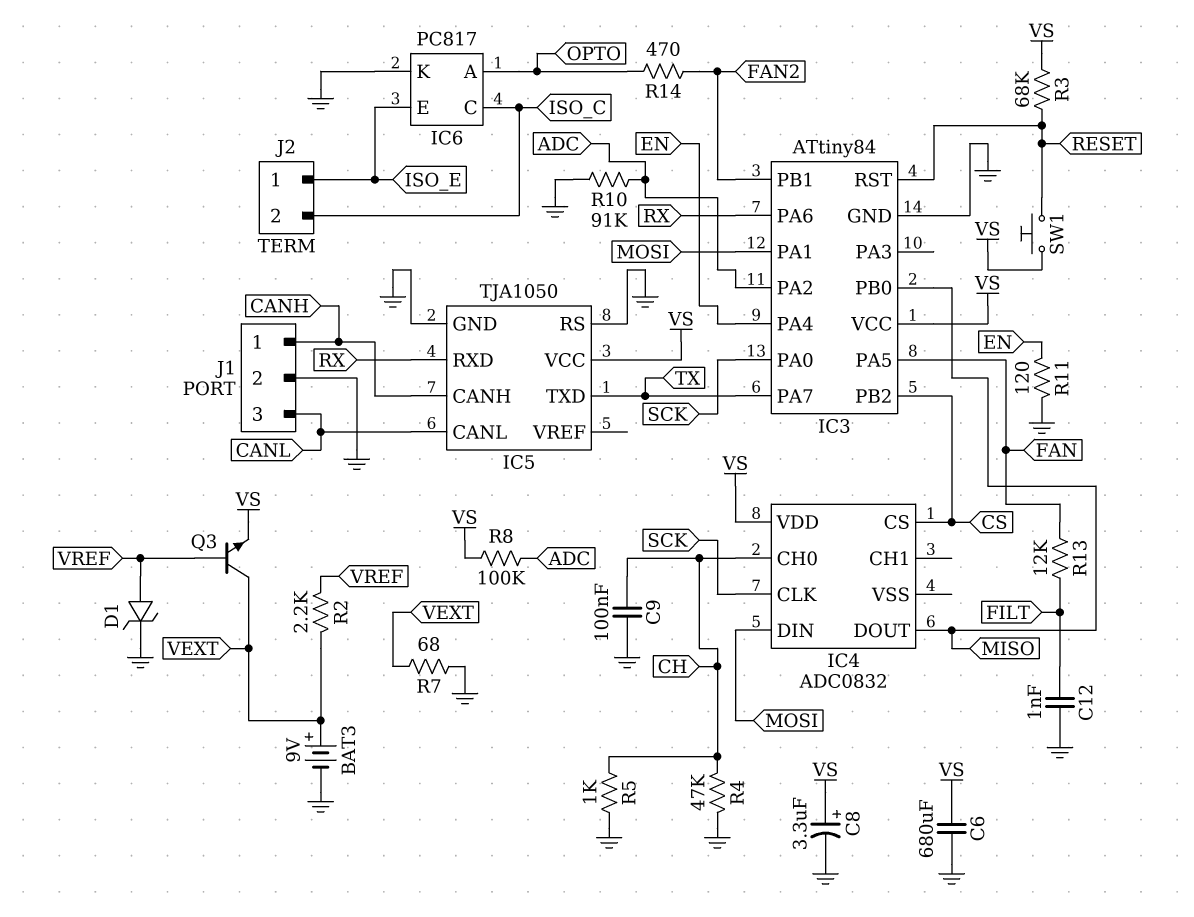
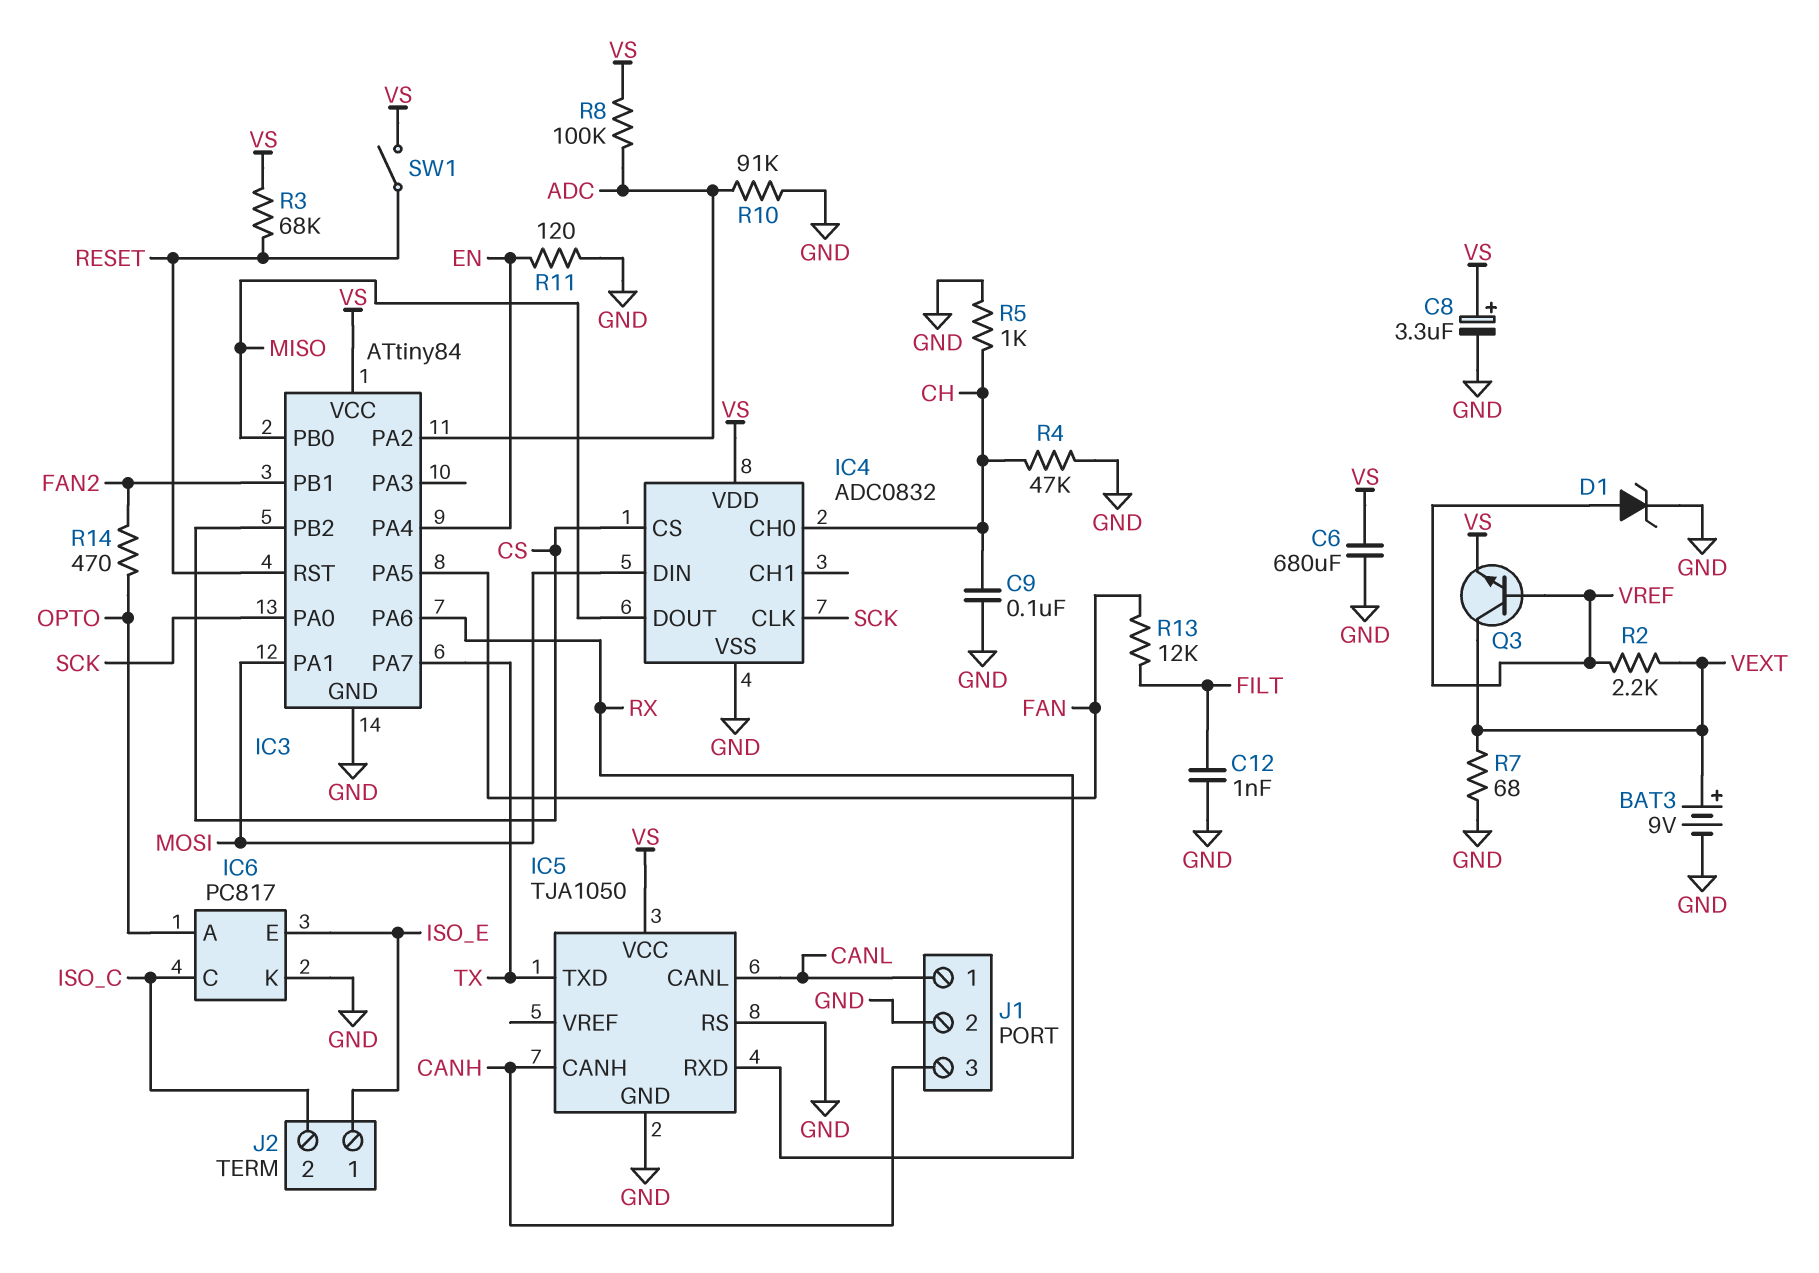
IC4 pin VSS: none -> GND
J1 pin 1: CANH -> CANL
J1 pin 3: CANL -> CANH
SW1: button (RESET, VS) -> switch (RESET, VS)

